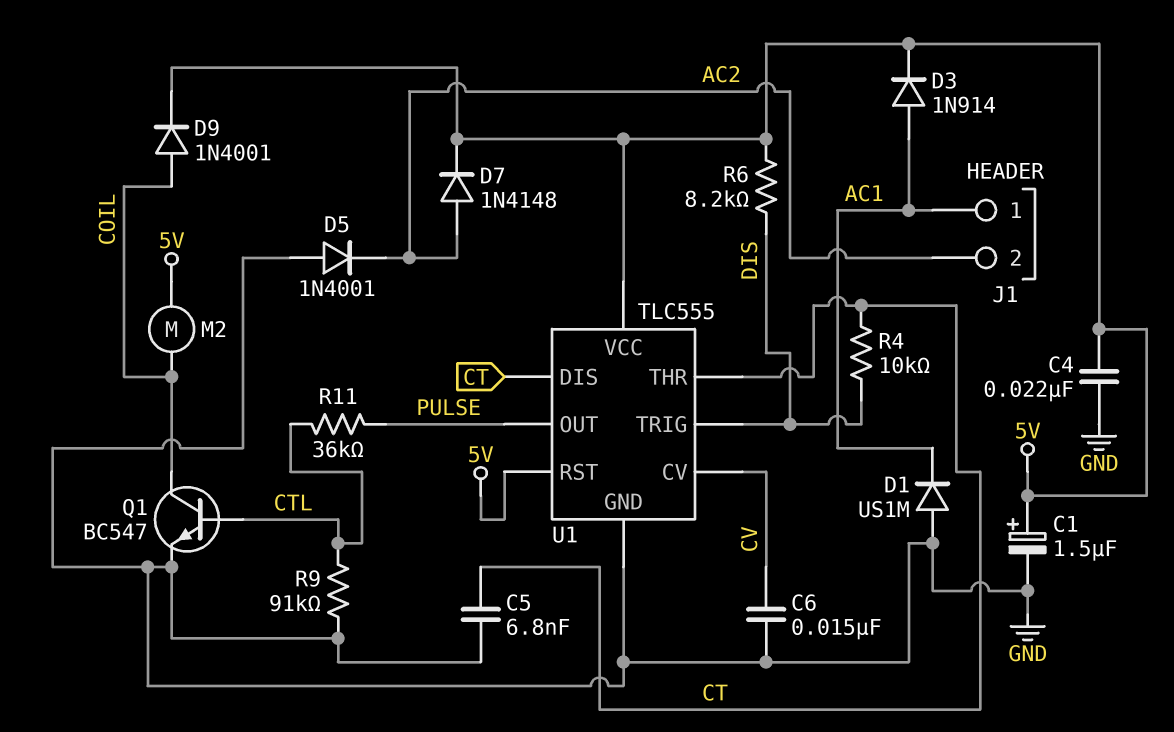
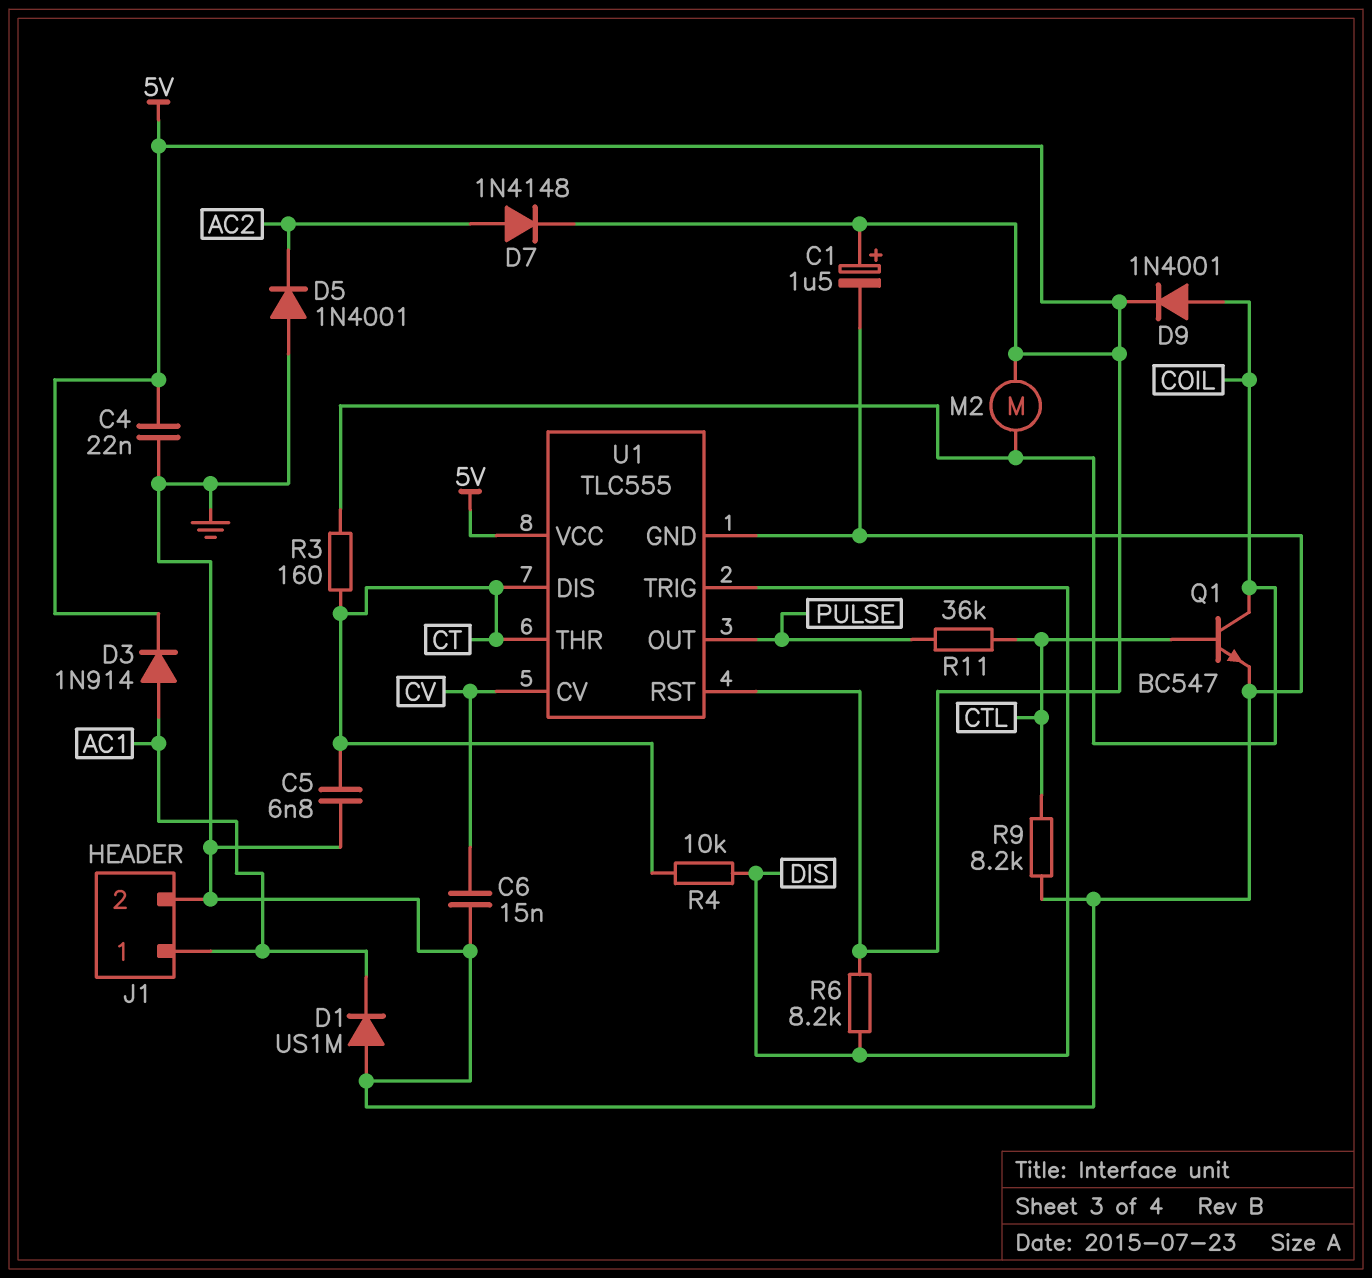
J1 pin 2: AC2 -> GND
R3: none -> 160 (COIL, CT)
R9: 91k (CTL, GND) -> 8.2k (CTL, GND)

